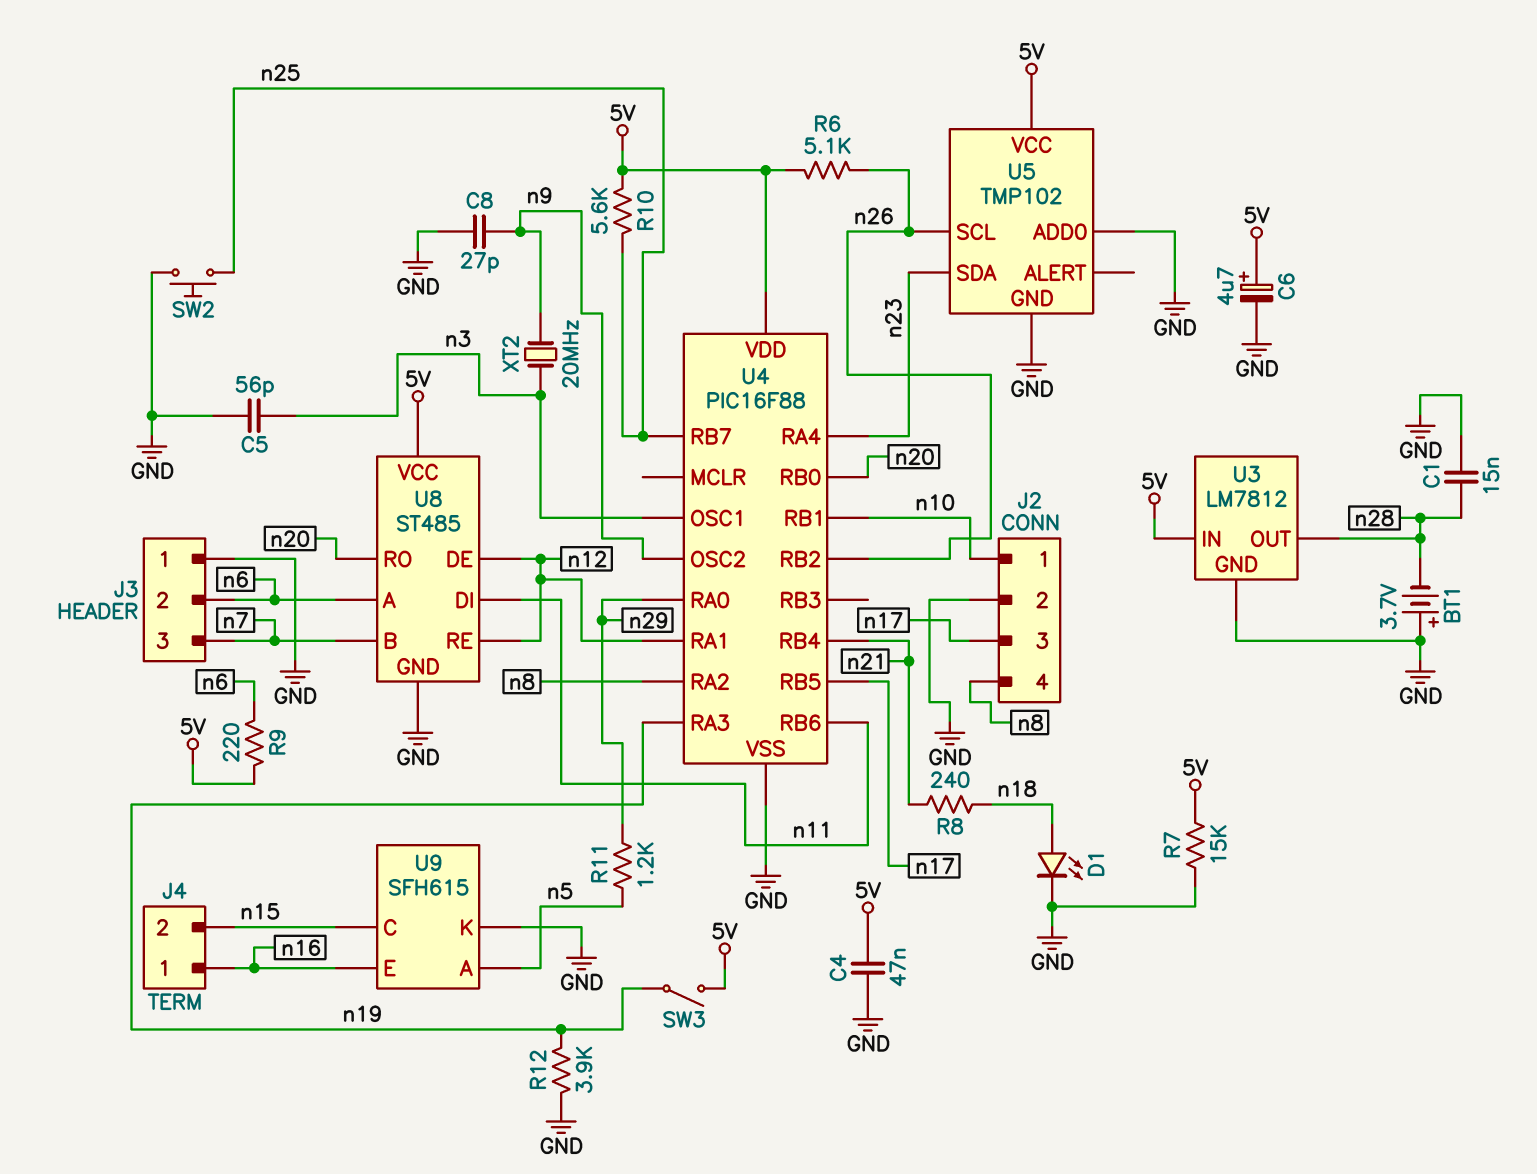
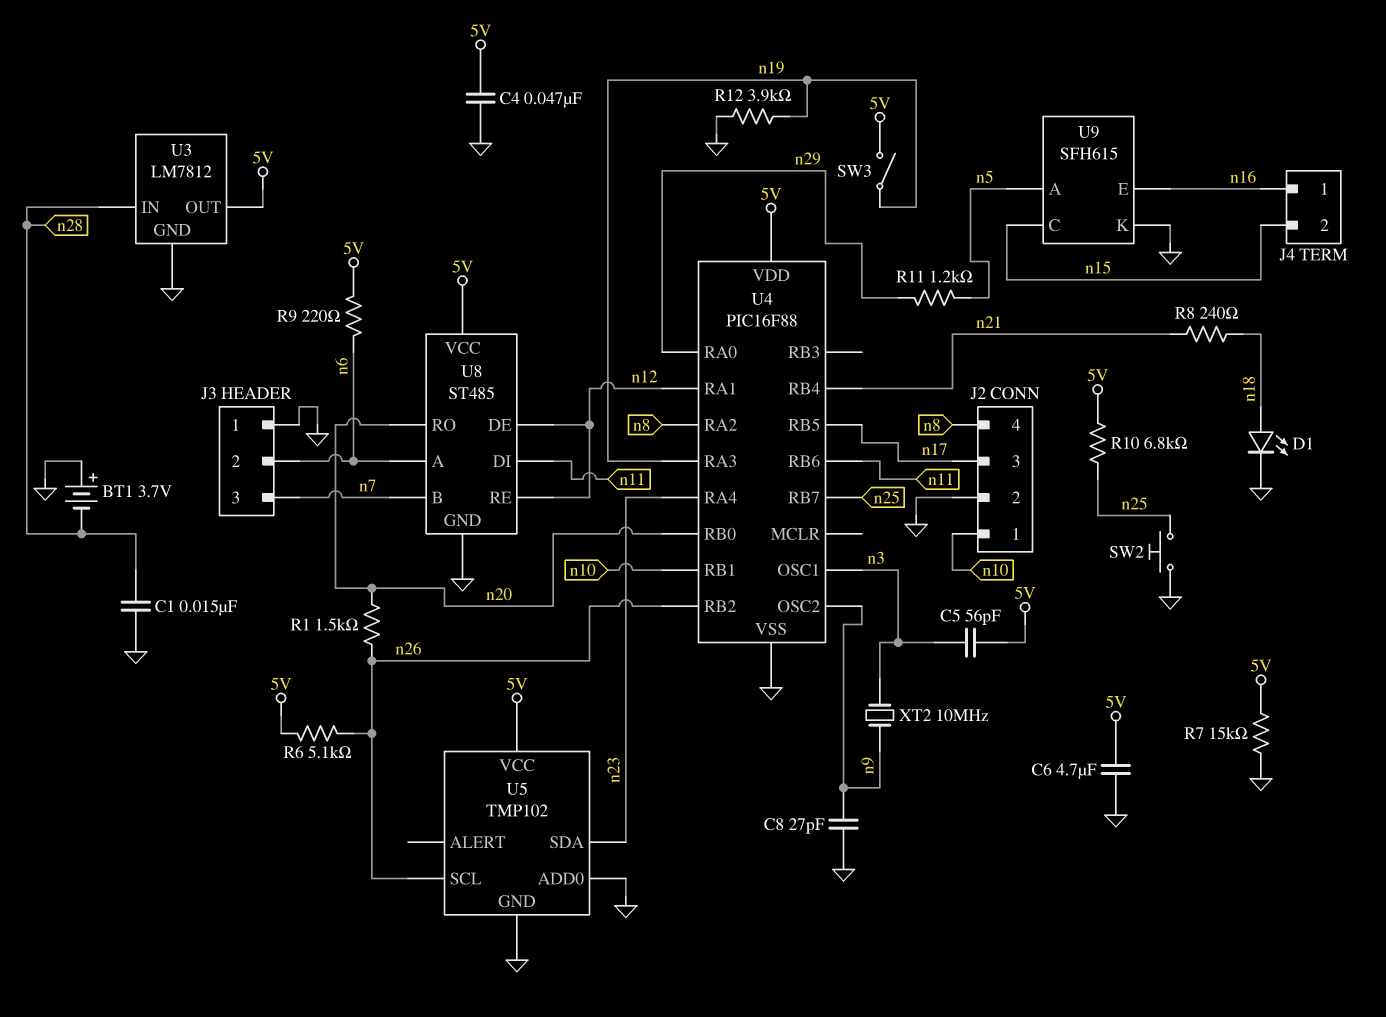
C5: 56pF (GND, n3) -> 56pF (5V, n3)
C6: 4.7uF (plus 5V, minus GND) -> 4.7uF (5V, GND)
R1: none -> 1.5k (n20, n26)
R10: 5.6k (5V, n25) -> 6.8k (5V, n25)
U3 pin IN: 5V -> n28
U3 pin OUT: n28 -> 5V
XT2: 20MHz (n3, n9) -> 10MHz (n3, n9)

